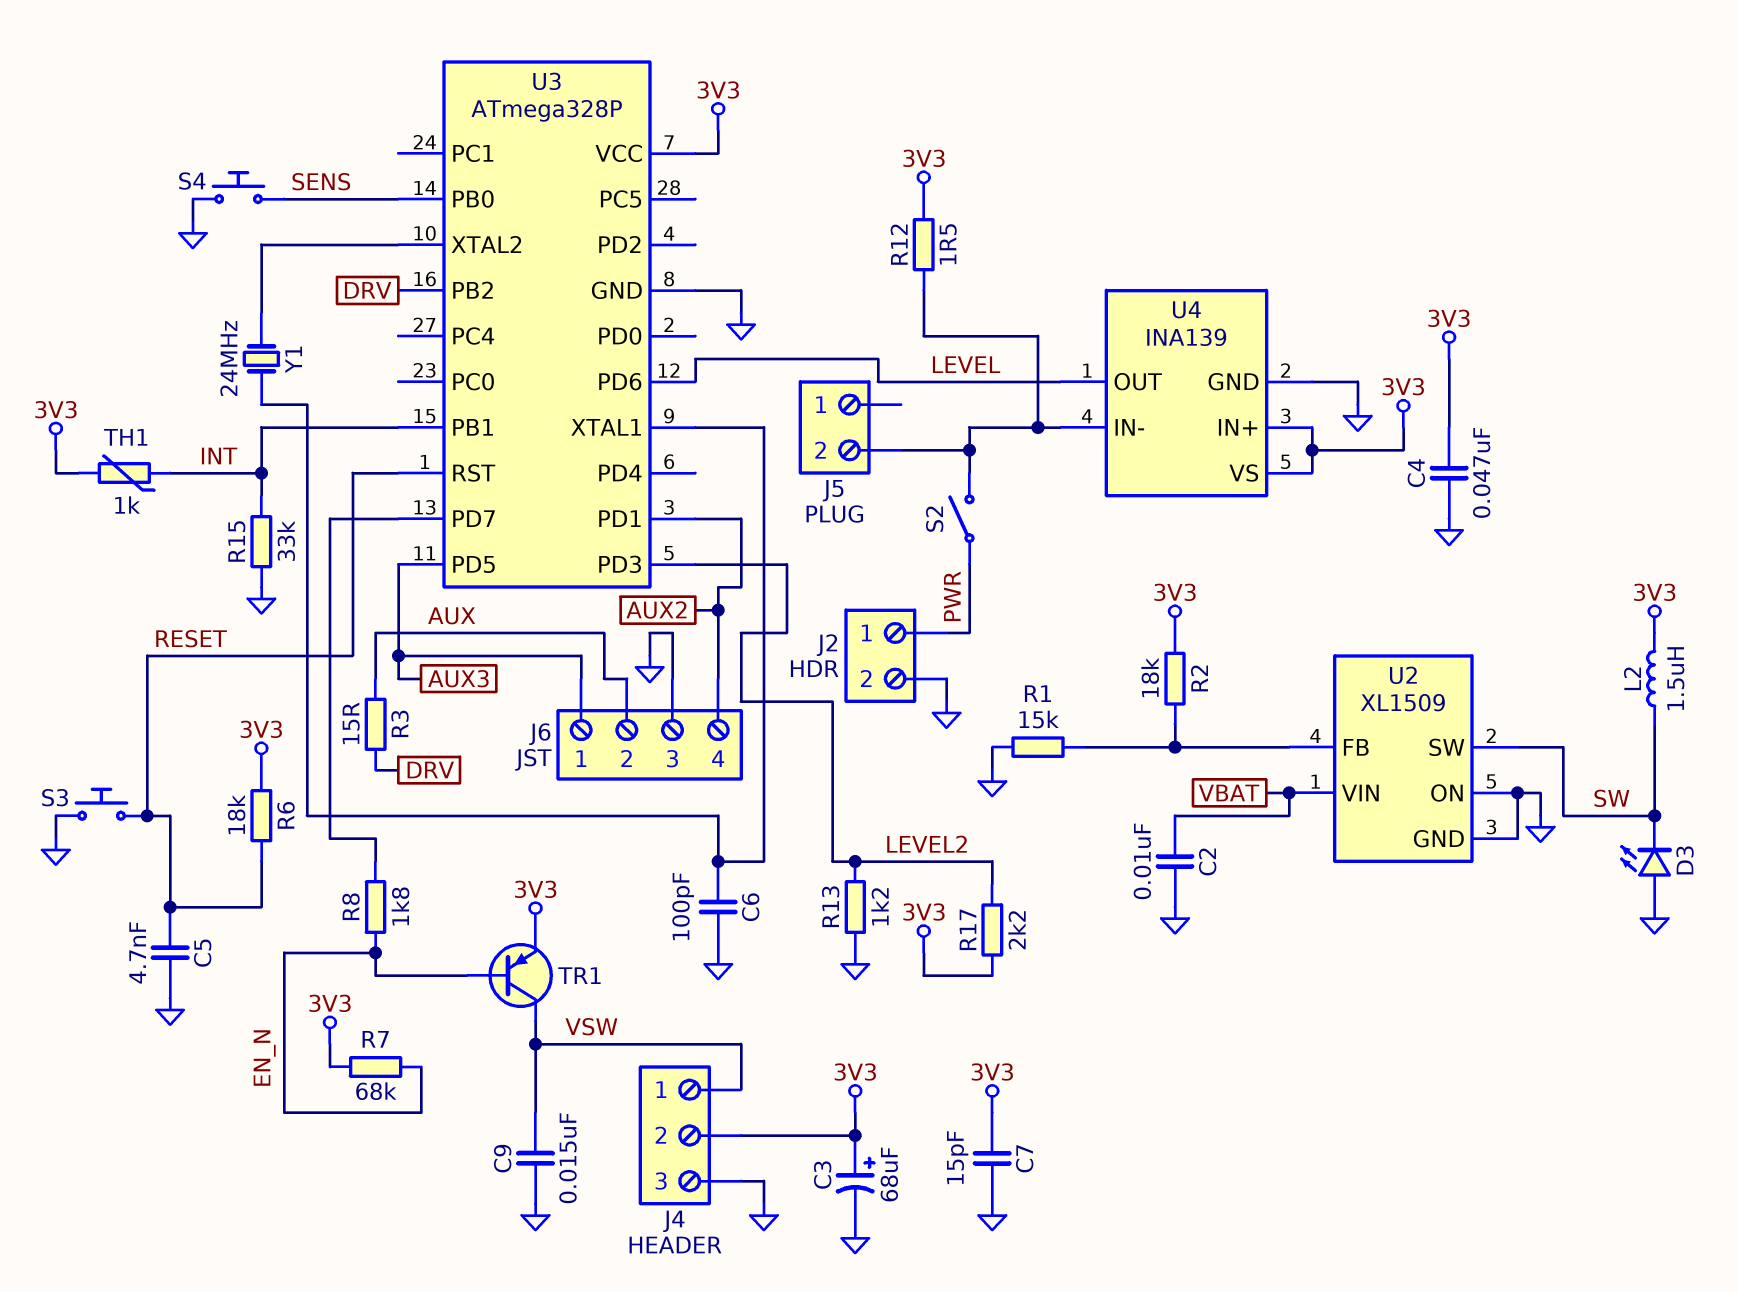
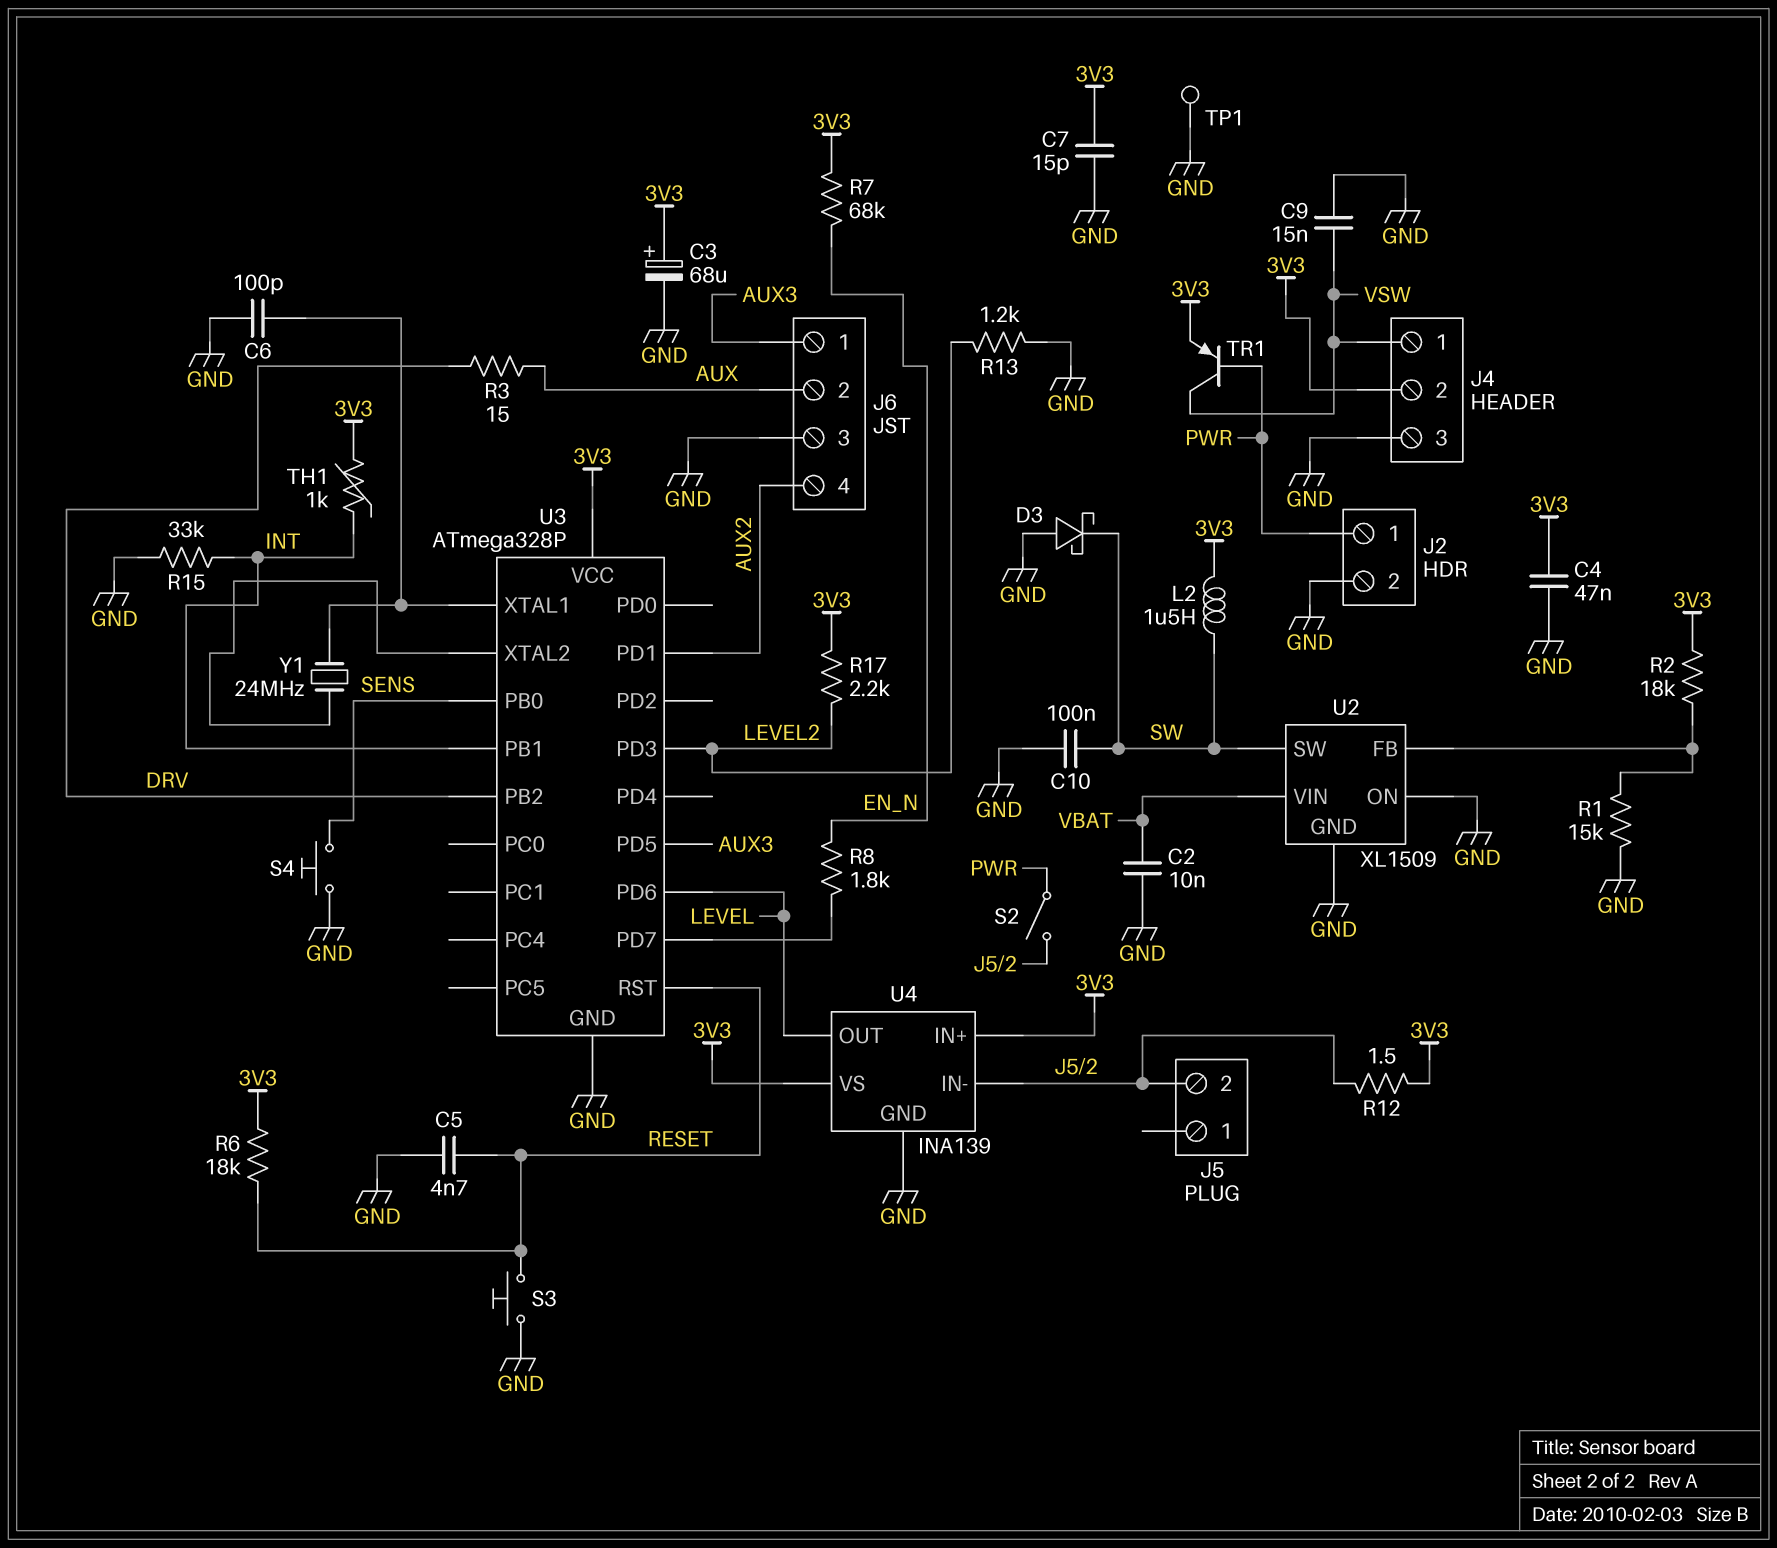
C10: none -> 100nF (GND, SW)
D3: LED (A GND, K SW) -> schottky (A GND, K SW)
TP1: none -> test point (GND)
TR1: PNP (B EN_N, C VSW, E 3V3) -> PNP (B PWR, C VSW, E 3V3)

